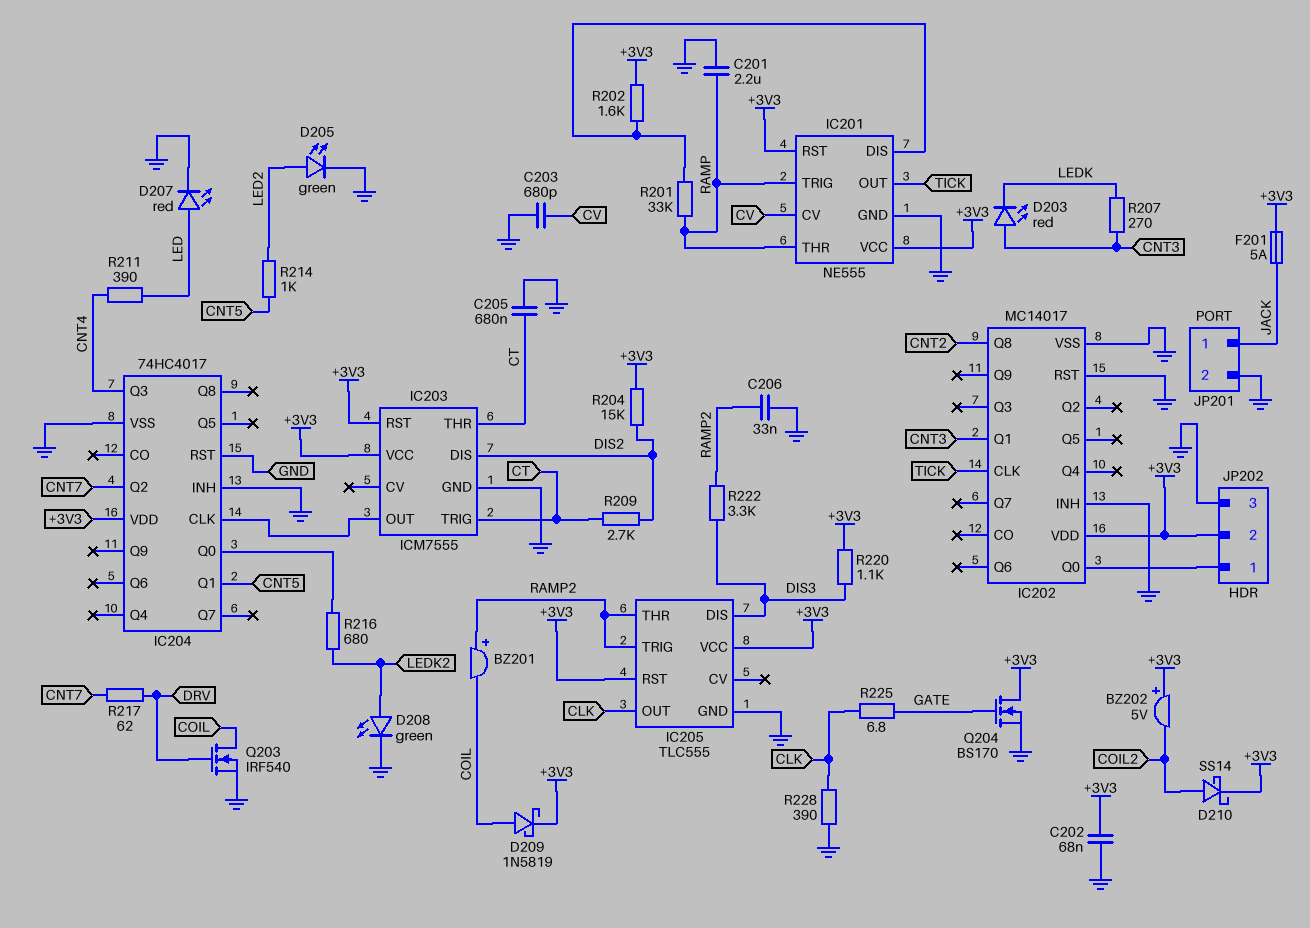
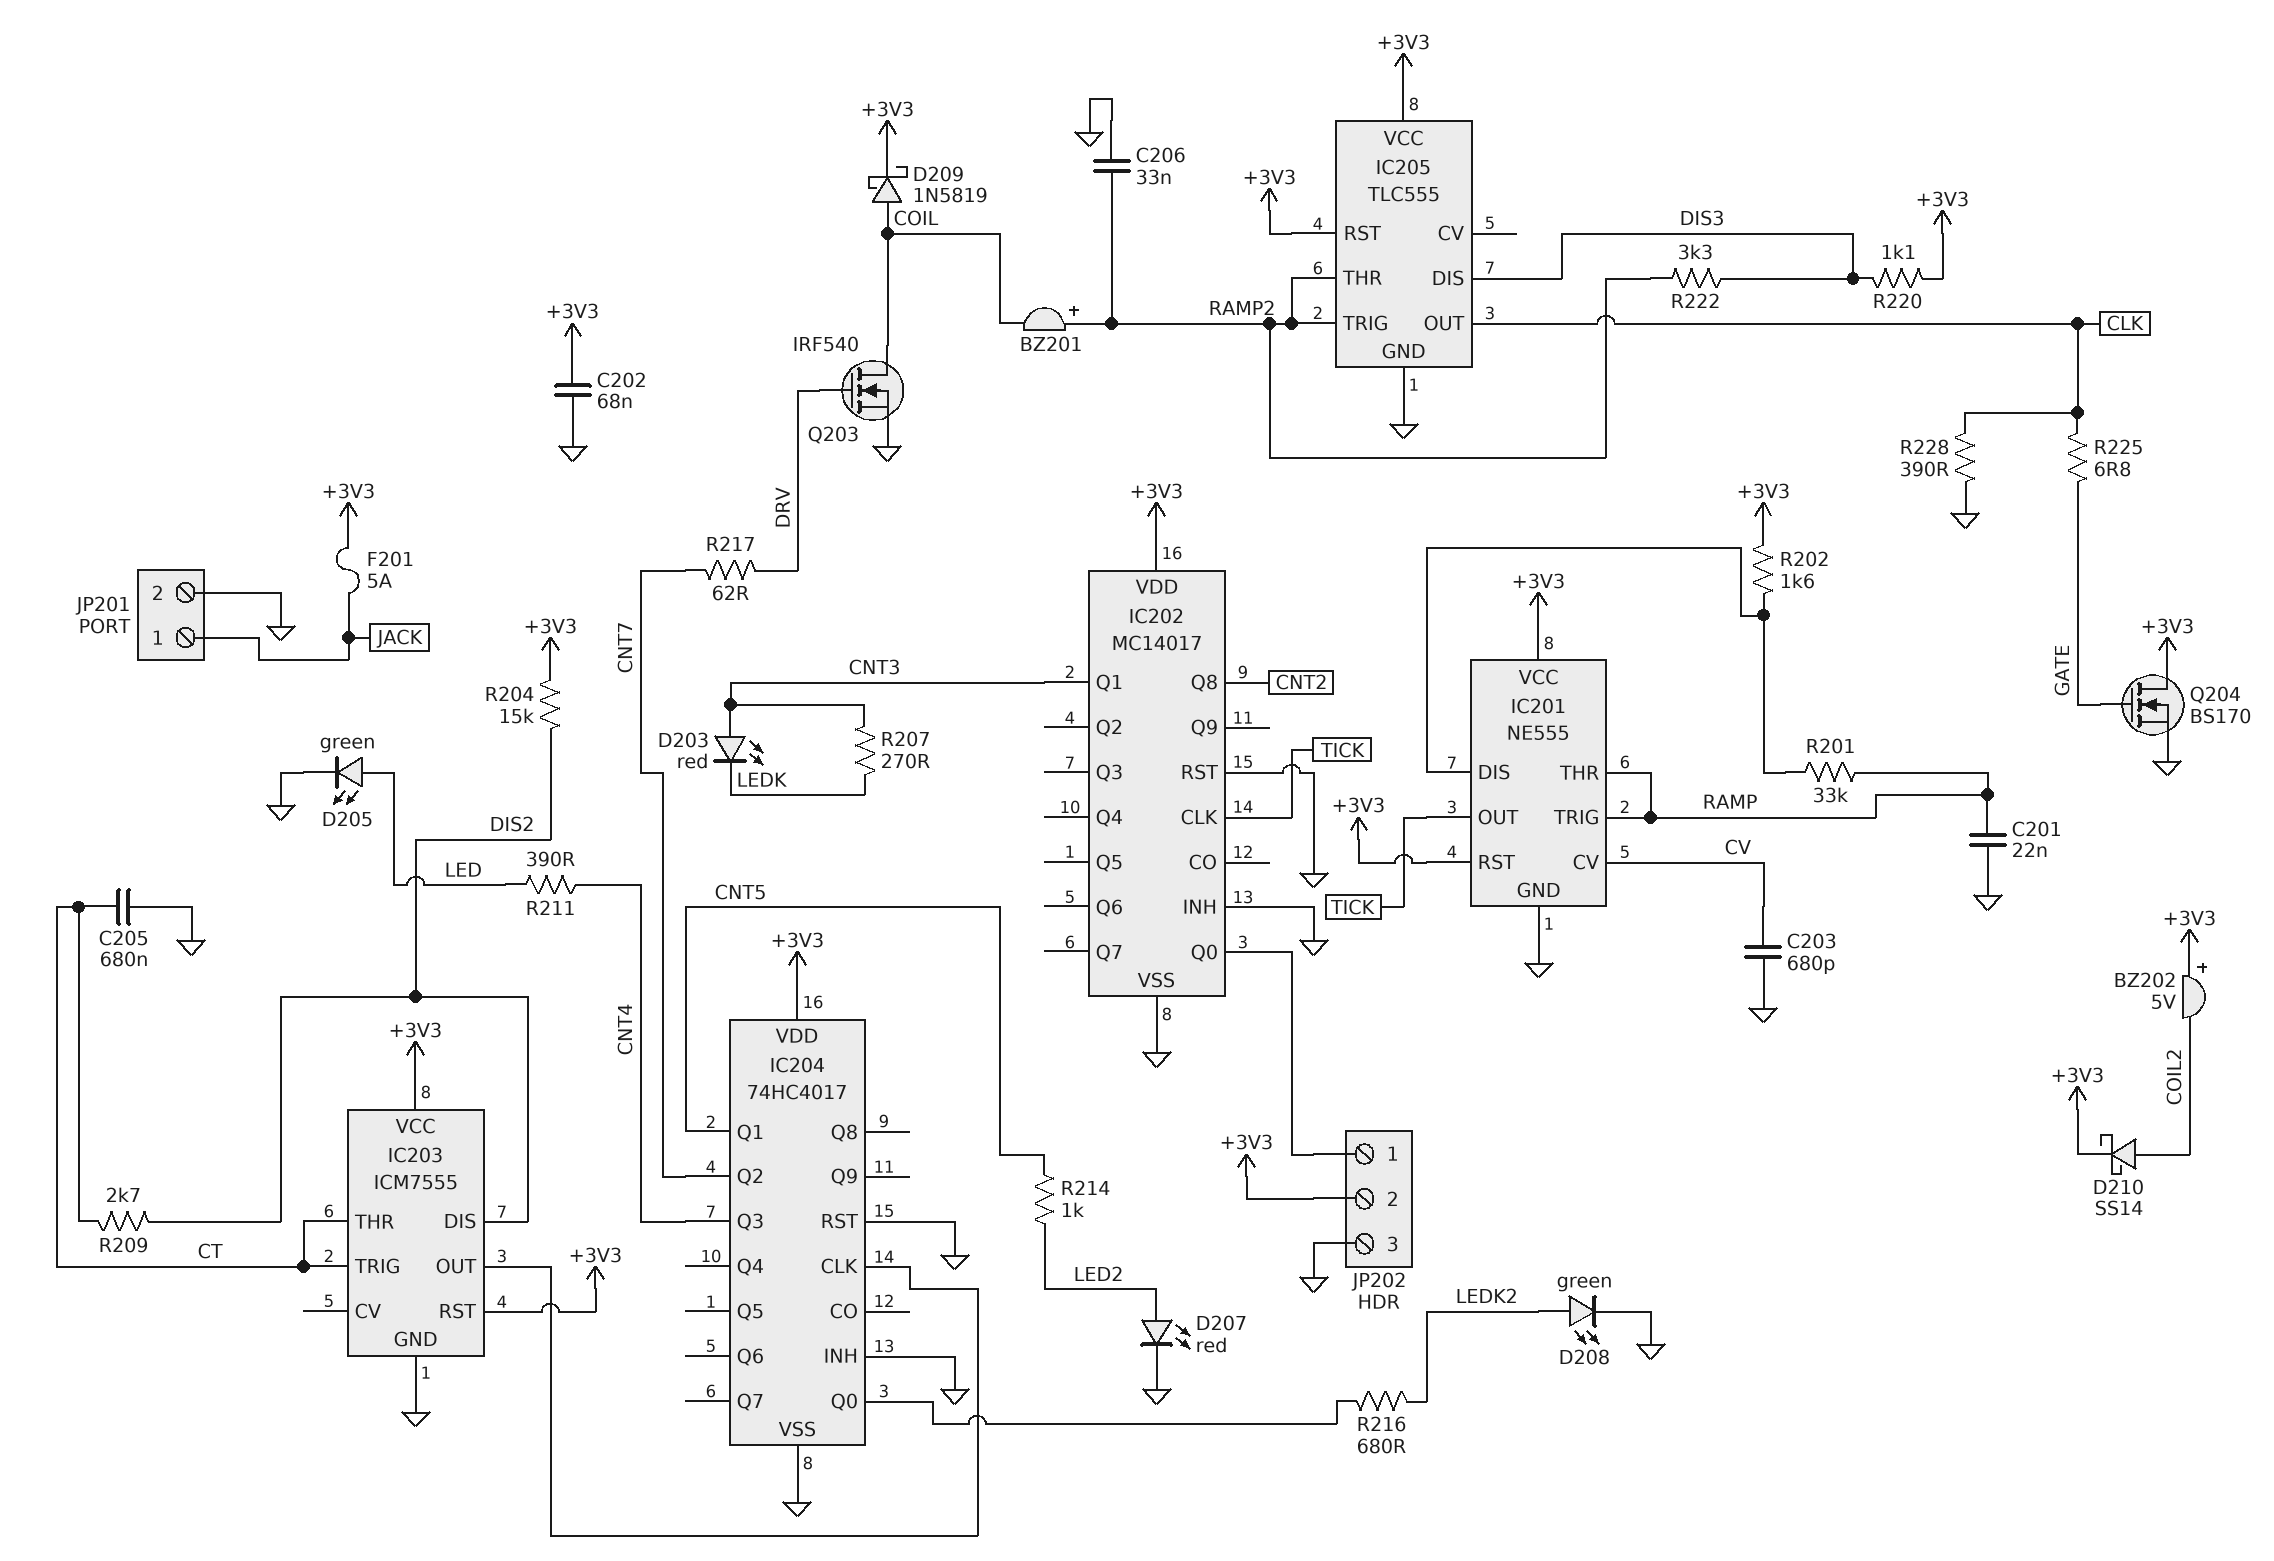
C201: 2.2uF (GND, RAMP) -> 22nF (GND, RAMP)
D205: LED green (A LED2, K GND) -> LED green (A LED, K GND)
D207: LED red (A LED, K GND) -> LED red (A LED2, K GND)

